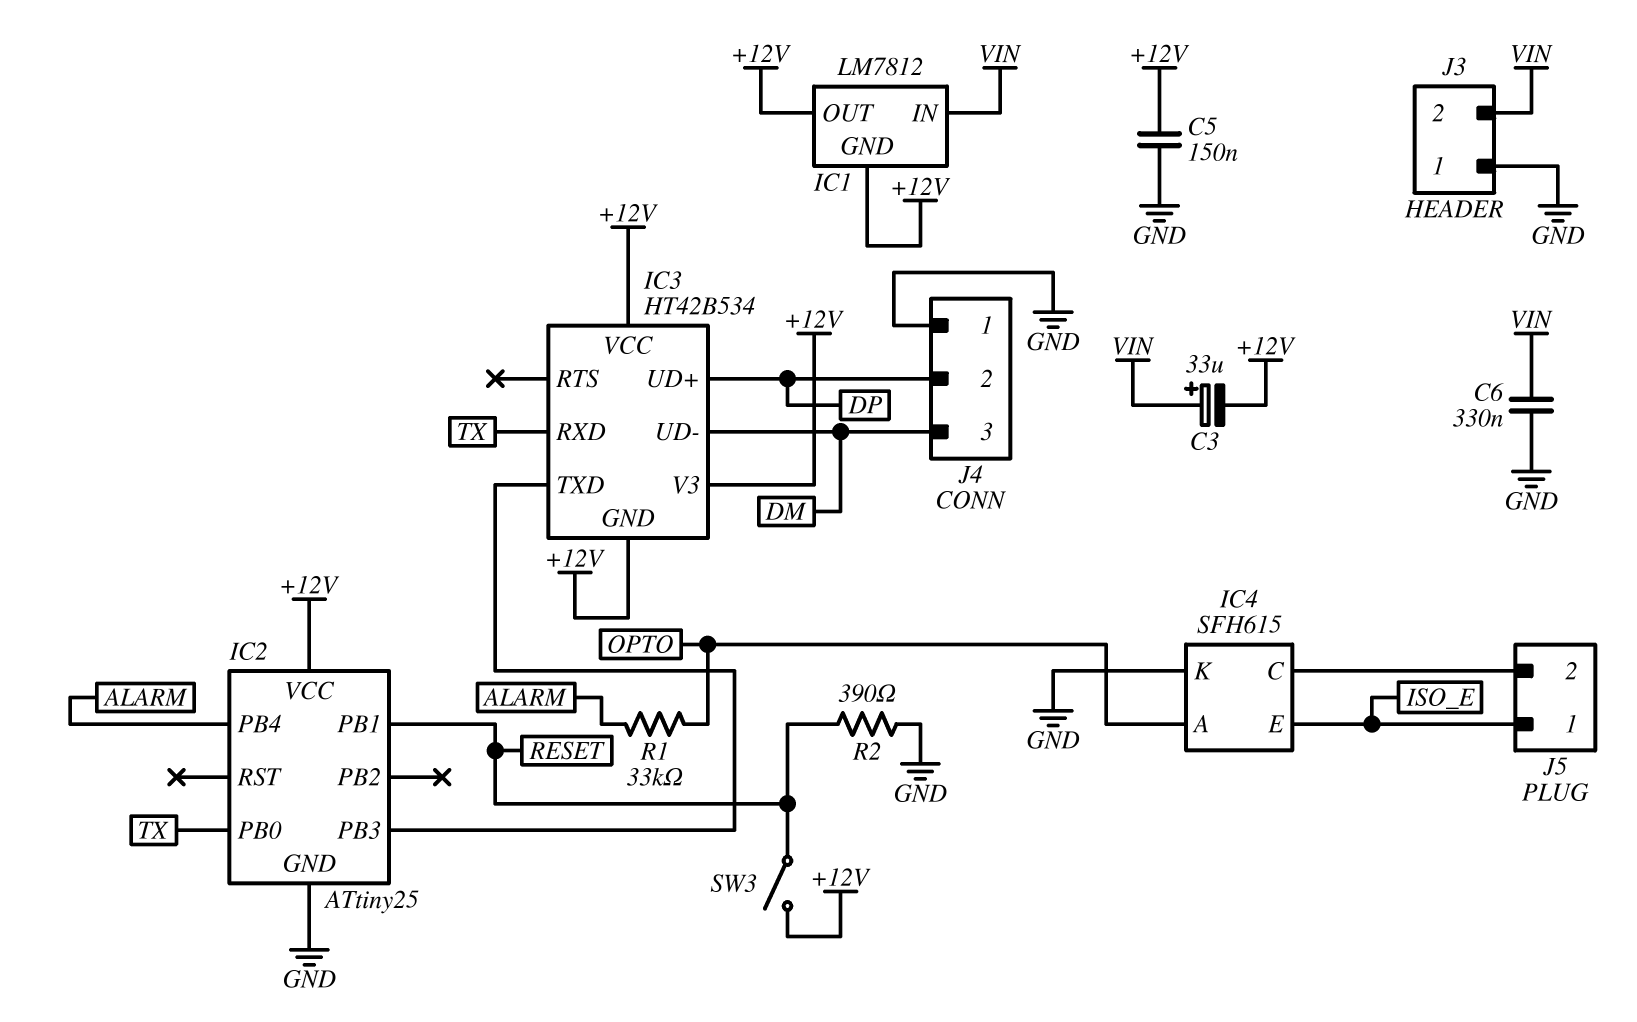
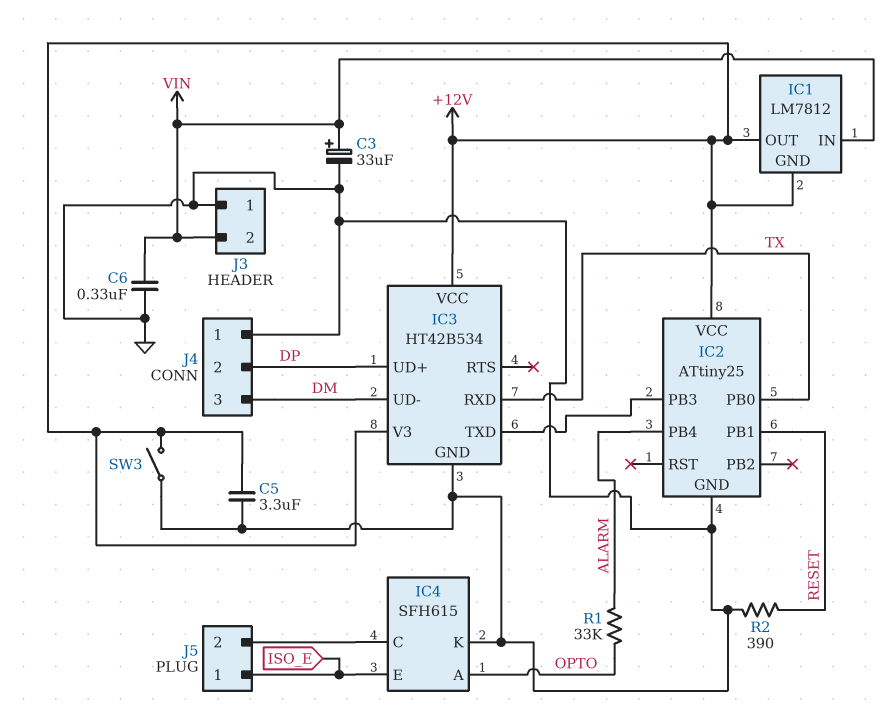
C3: 33uF (plus VIN, minus +12V) -> 33uF (plus VIN, minus GND)
C5: 150nF (+12V, GND) -> 3.3uF (+12V, GND)
IC3 pin GND: +12V -> GND
SW3: switch (+12V, RESET) -> switch (+12V, GND)

